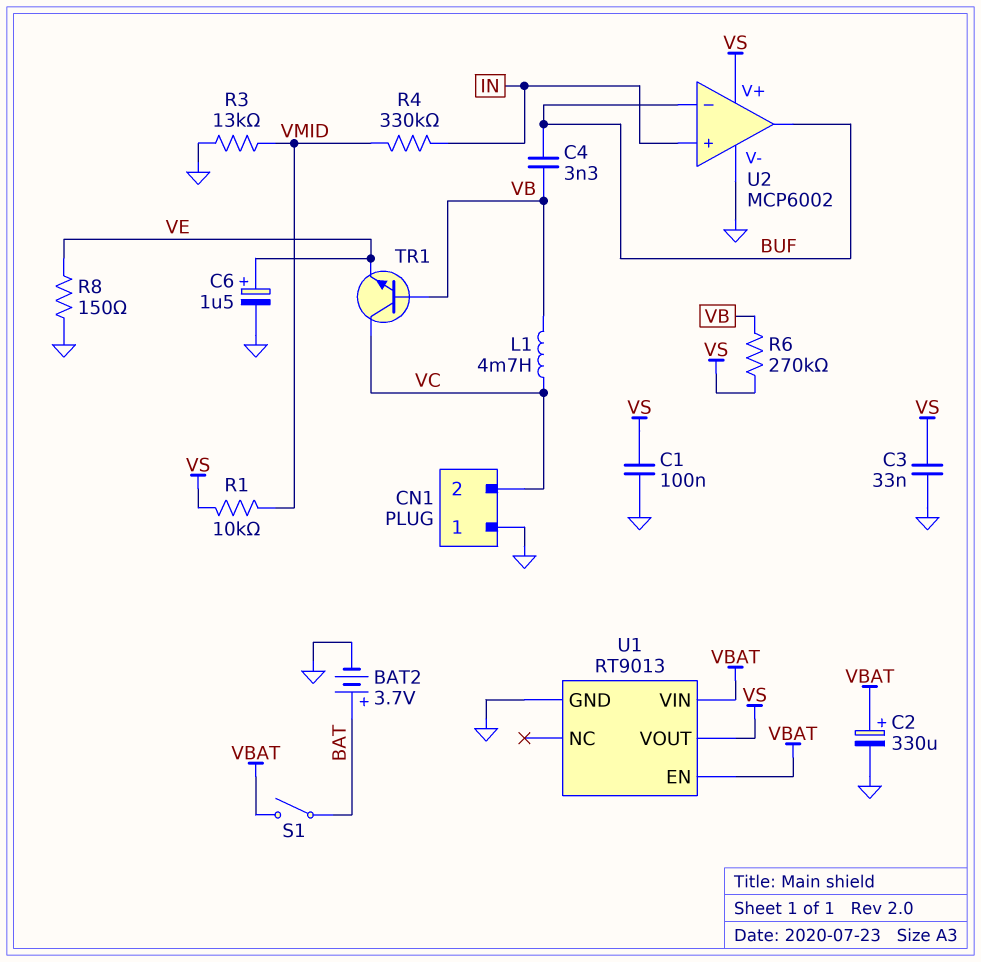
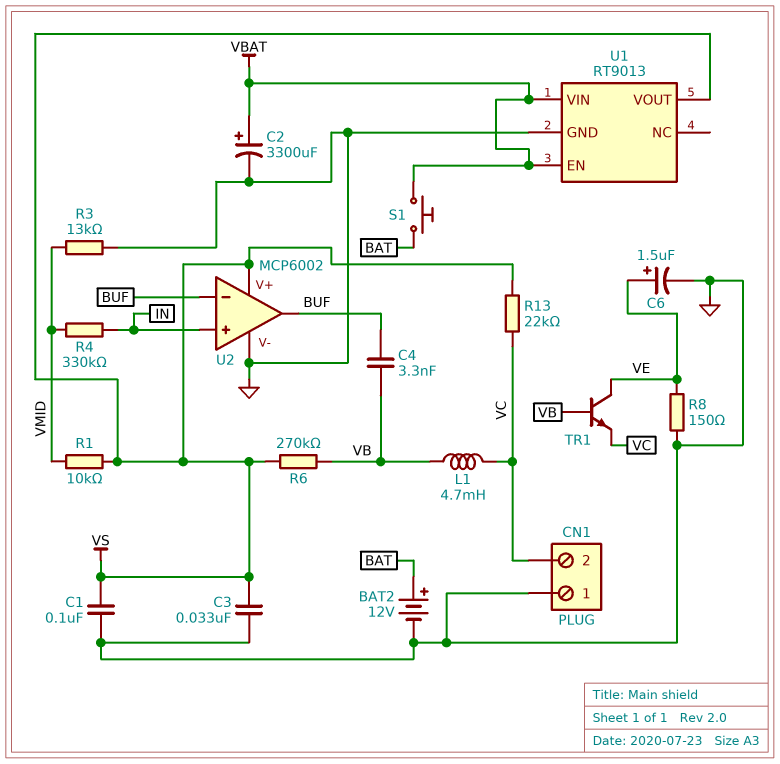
BAT2: 3.7V (plus BAT, minus GND) -> 12V (plus BAT, minus GND)
C2: 330uF (plus VBAT, minus GND) -> 3300uF (plus VBAT, minus GND)
R13: none -> 22k (VC, VS)
S1: switch (BAT, VBAT) -> button (BAT, VBAT)
TR1: NPN (B VB, C VC, E VE) -> NPN (B VB, C VE, E VC)

